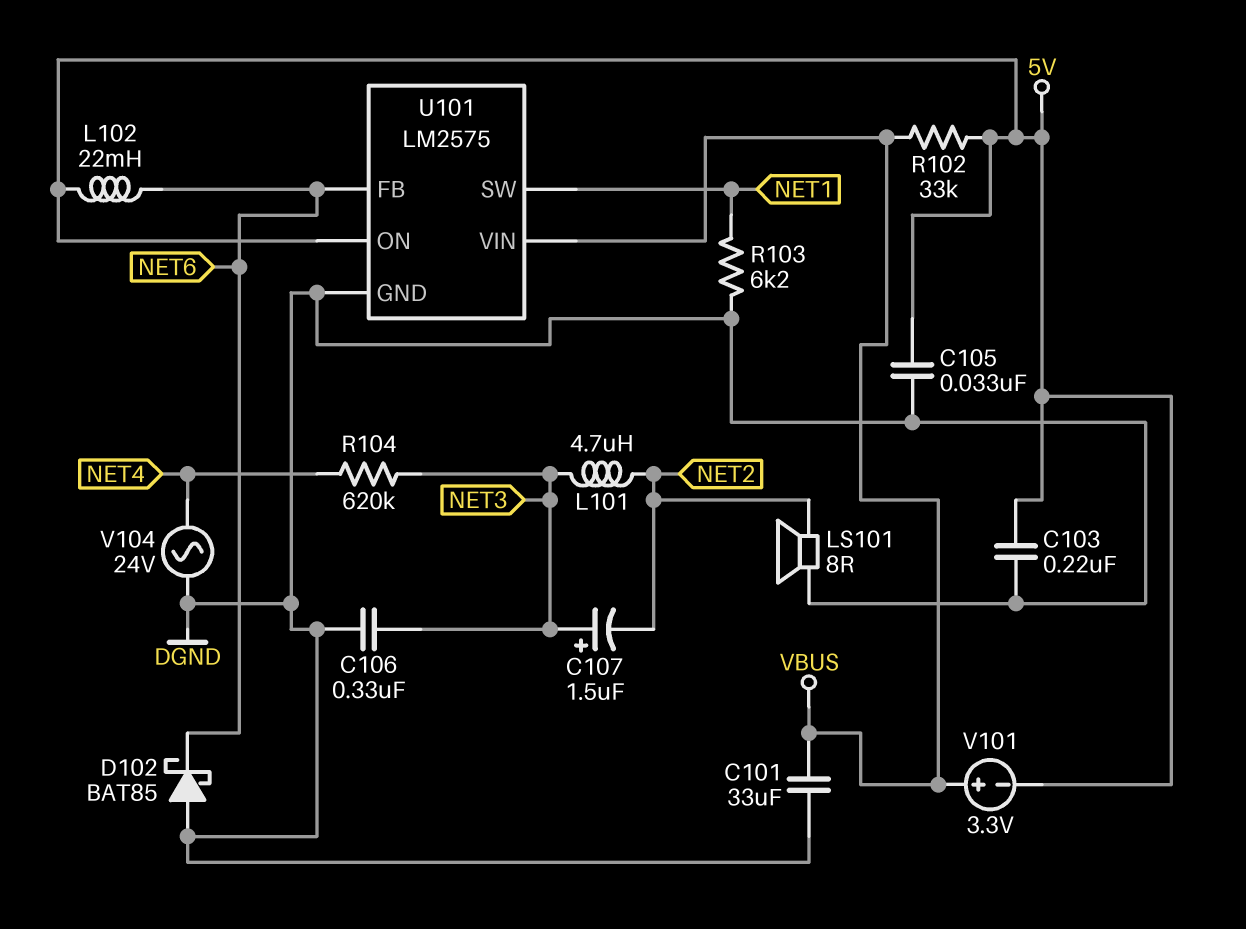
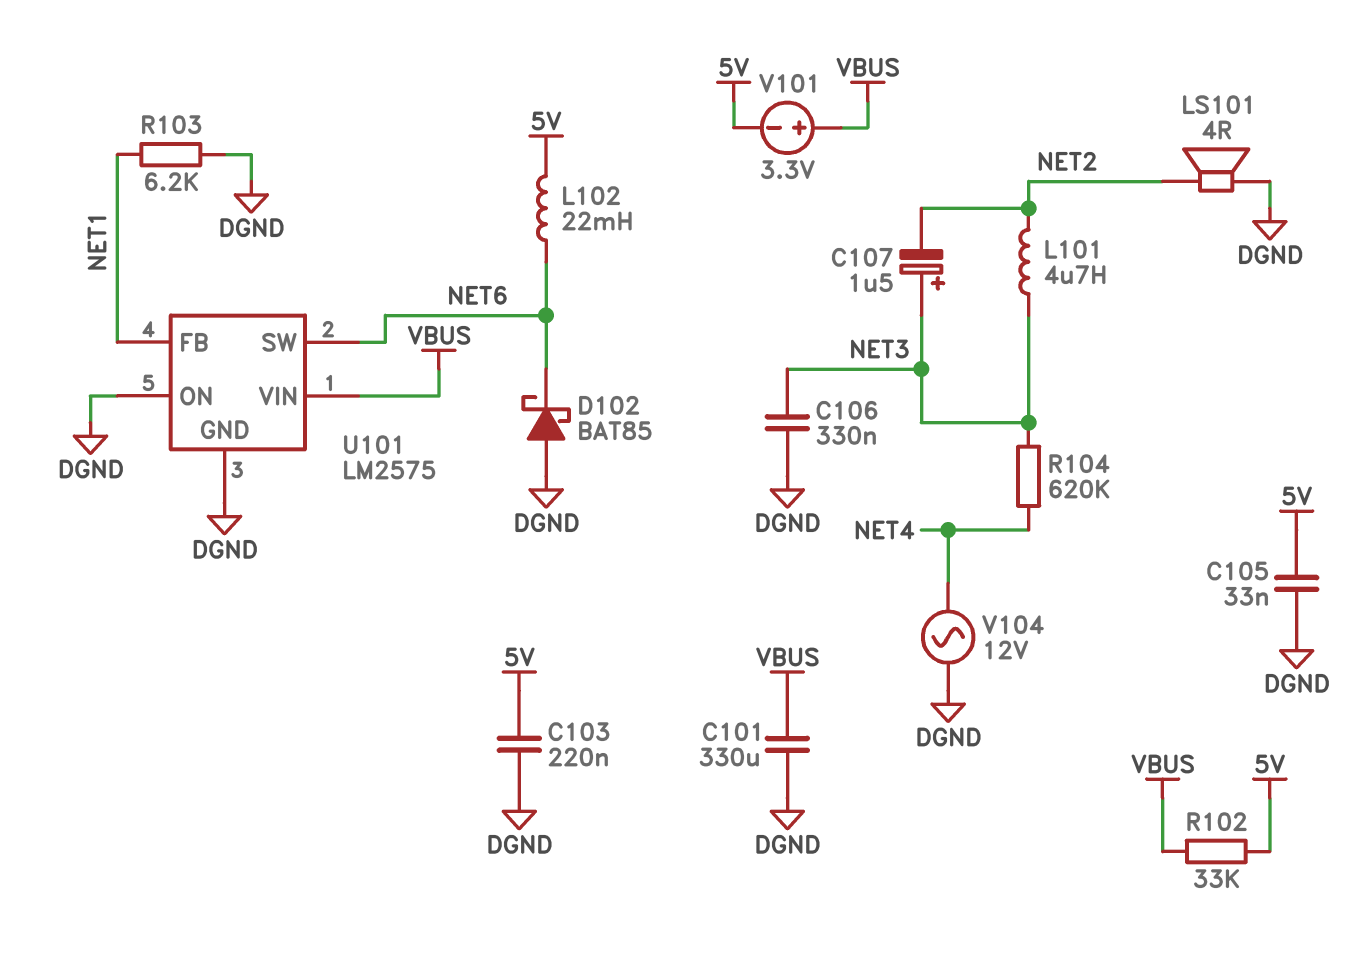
C101: 33uF (DGND, VBUS) -> 330uF (DGND, VBUS)
LS101: speaker 8R (DGND, NET2) -> speaker 4R (DGND, NET2)
U101 pin FB: NET6 -> NET1
U101 pin ON: 5V -> DGND
U101 pin SW: NET1 -> NET6
V104: AC 24V (DGND, NET4) -> AC 12V (DGND, NET4)

